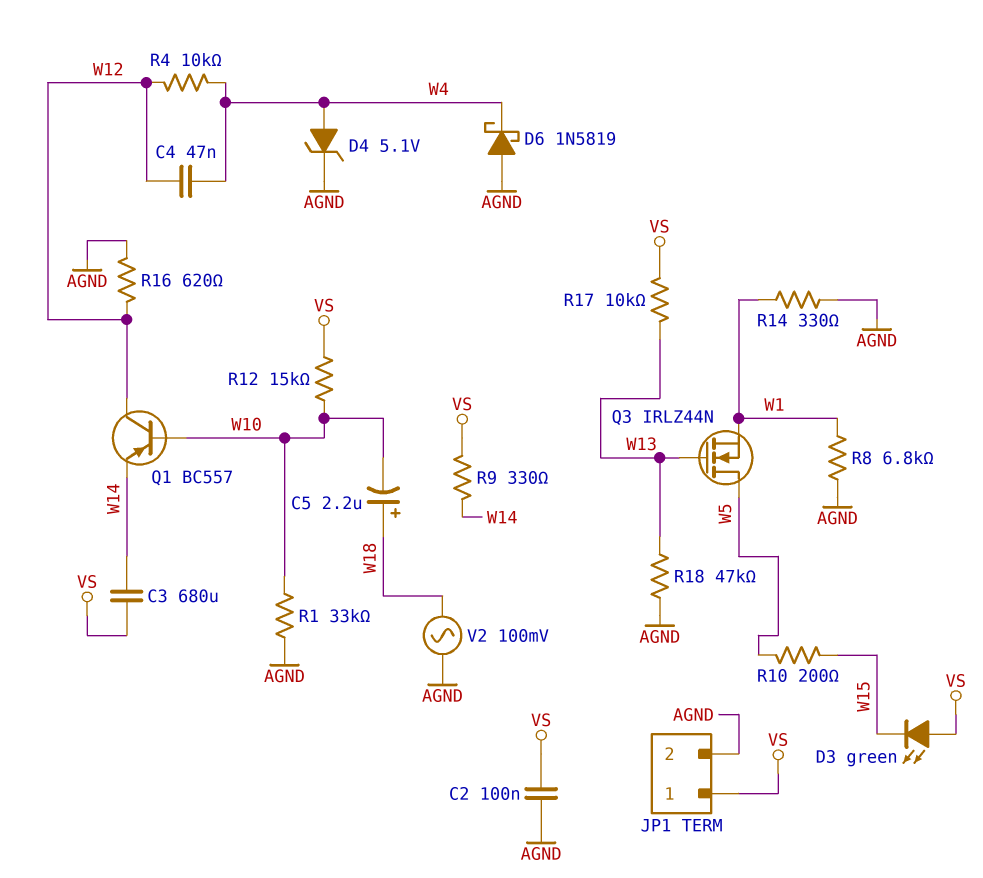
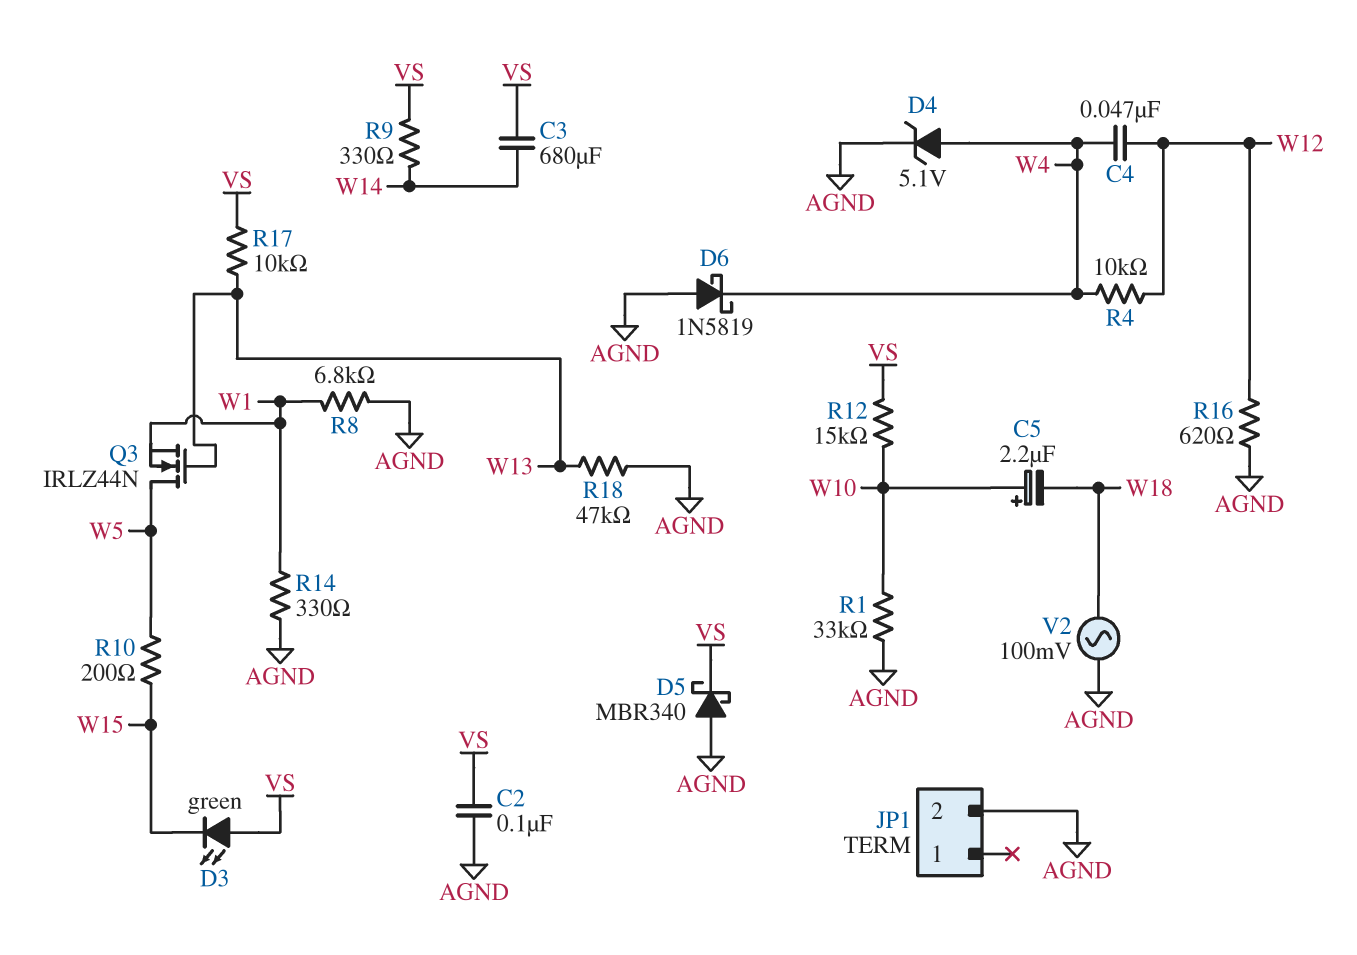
C5: 2.2uF (plus W18, minus W10) -> 2.2uF (plus W10, minus W18)
D5: none -> schottky MBR340 (A AGND, K VS)
JP1 pin 1: VS -> none
Q1: PNP BC557 (B W10, C W12, E W14) -> none

